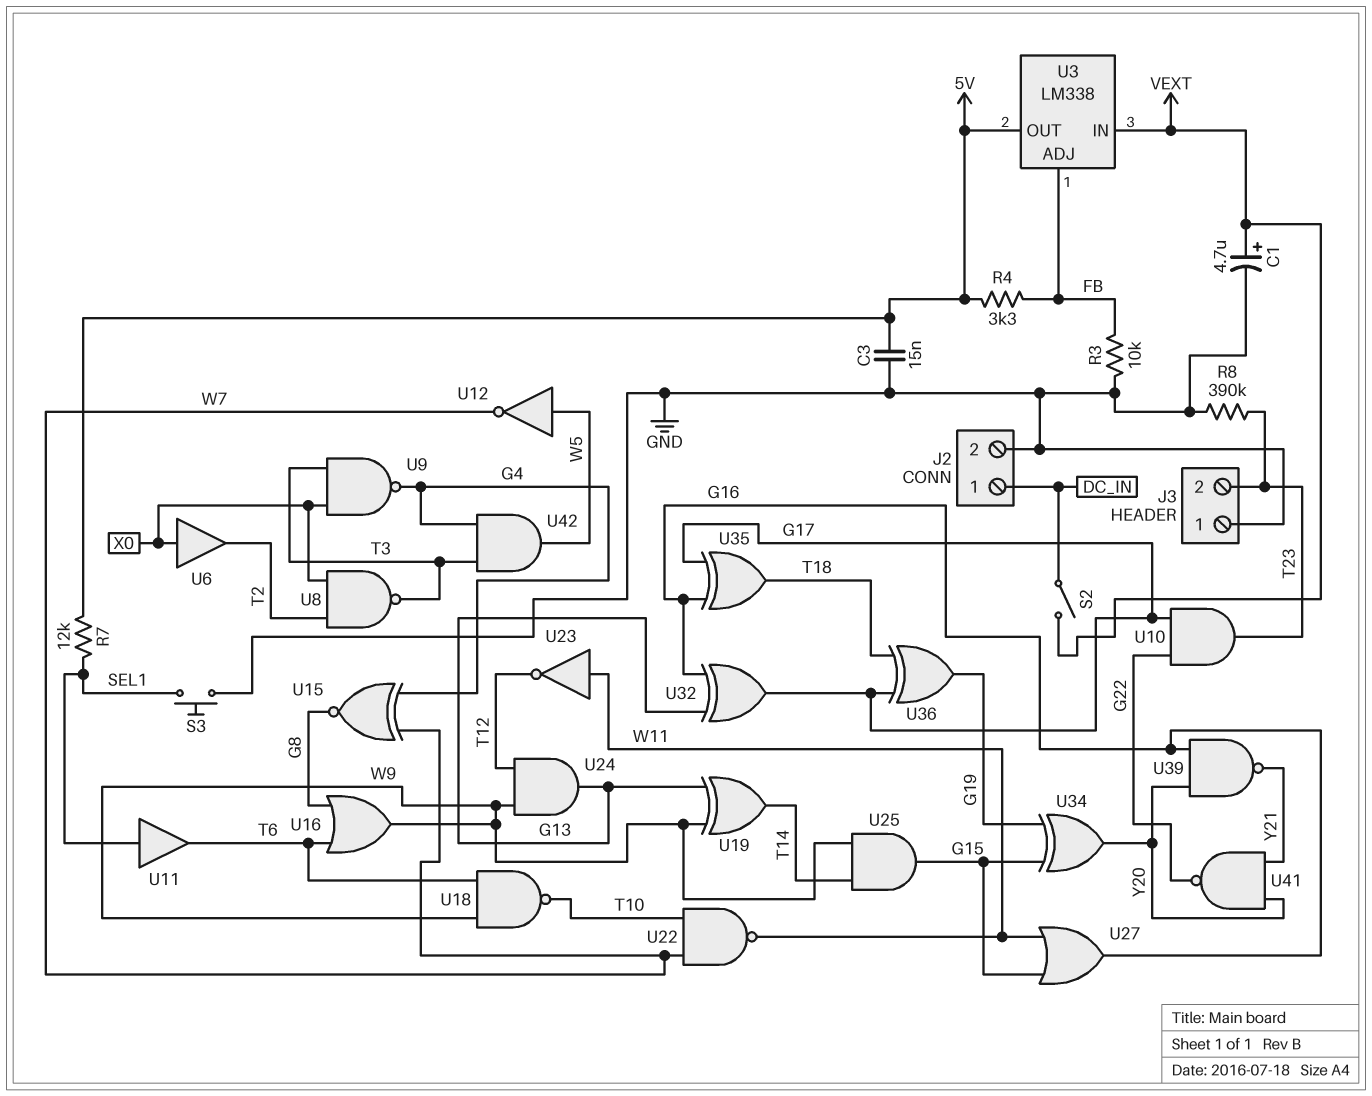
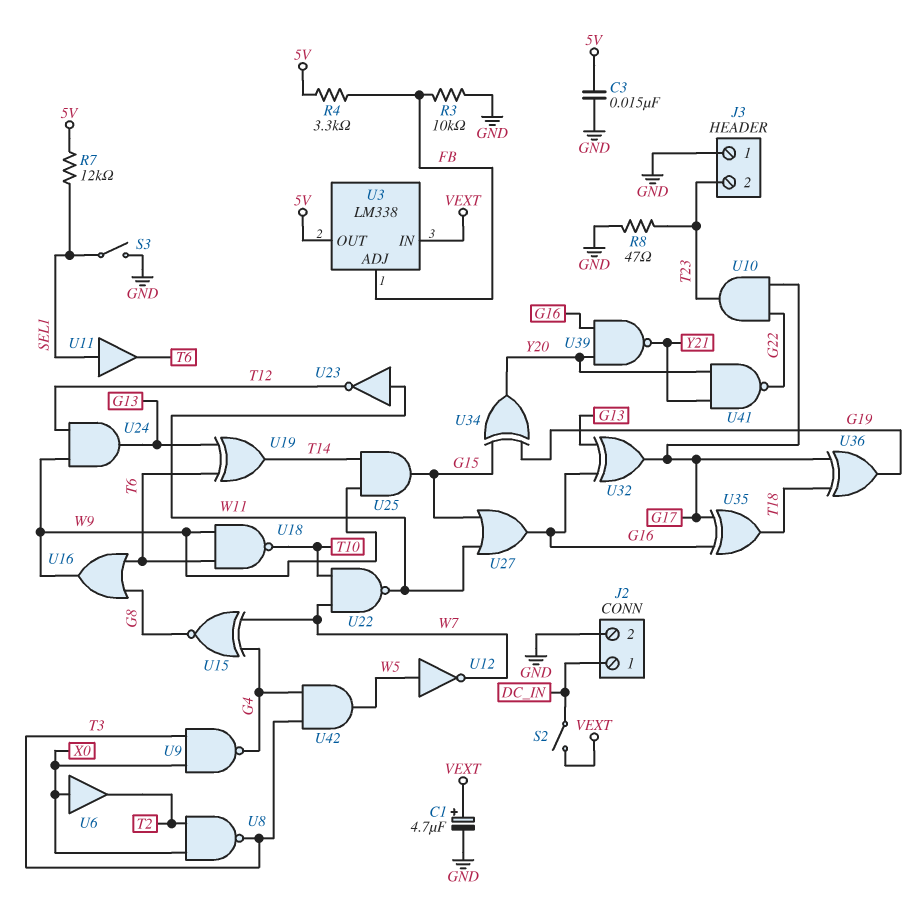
R8: 390k (GND, T23) -> 47 (GND, T23)
S3: button (GND, SEL1) -> switch (GND, SEL1)
U19: XOR (in G13, in W9, out T14) -> XOR (in G13, in T6, out T14)

